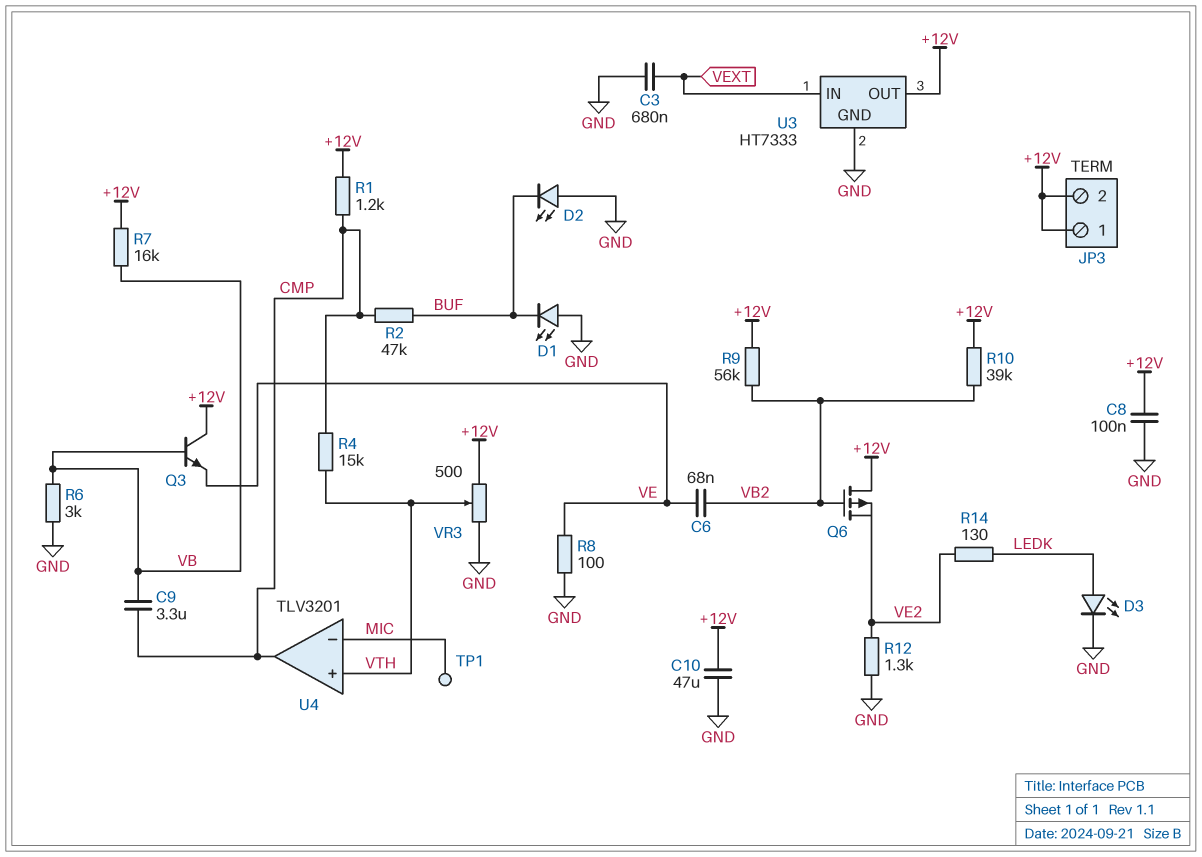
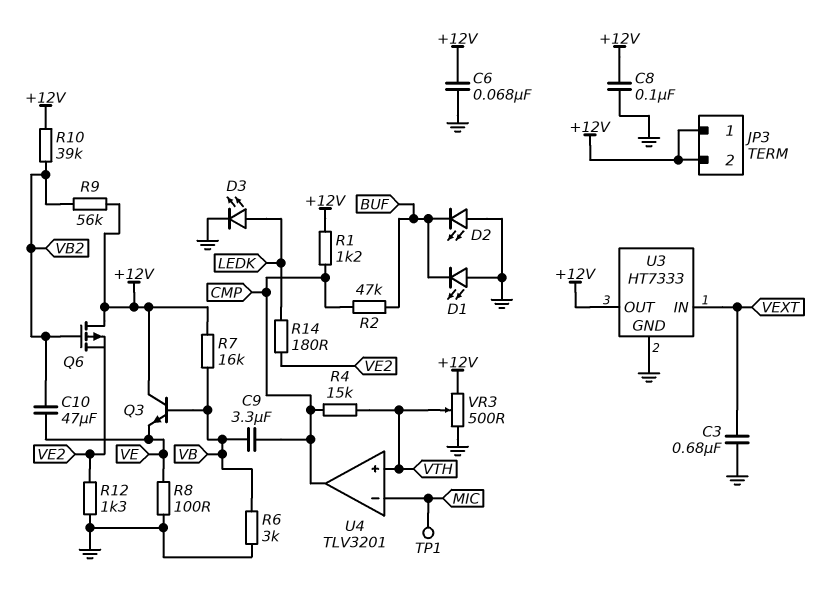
C6: 68nF (VB2, VE) -> 68nF (+12V, GND)
C10: 47uF (+12V, GND) -> 47uF (VB2, VE)
R14: 130 (LEDK, VE2) -> 180 (LEDK, VE2)

